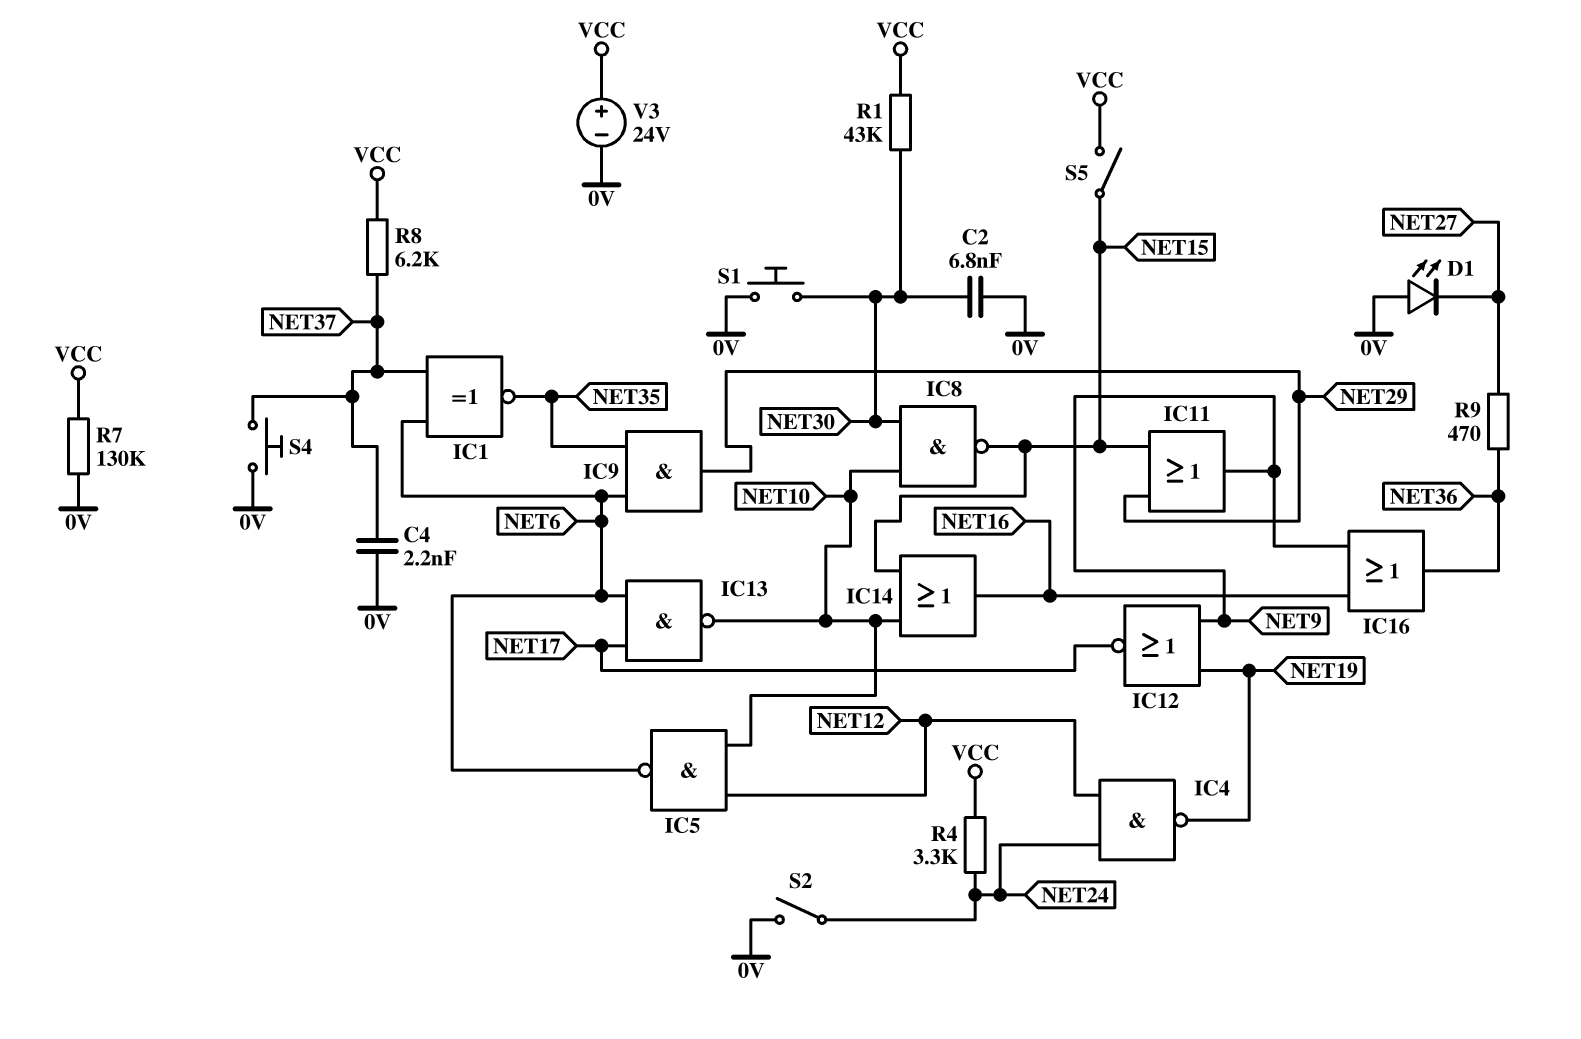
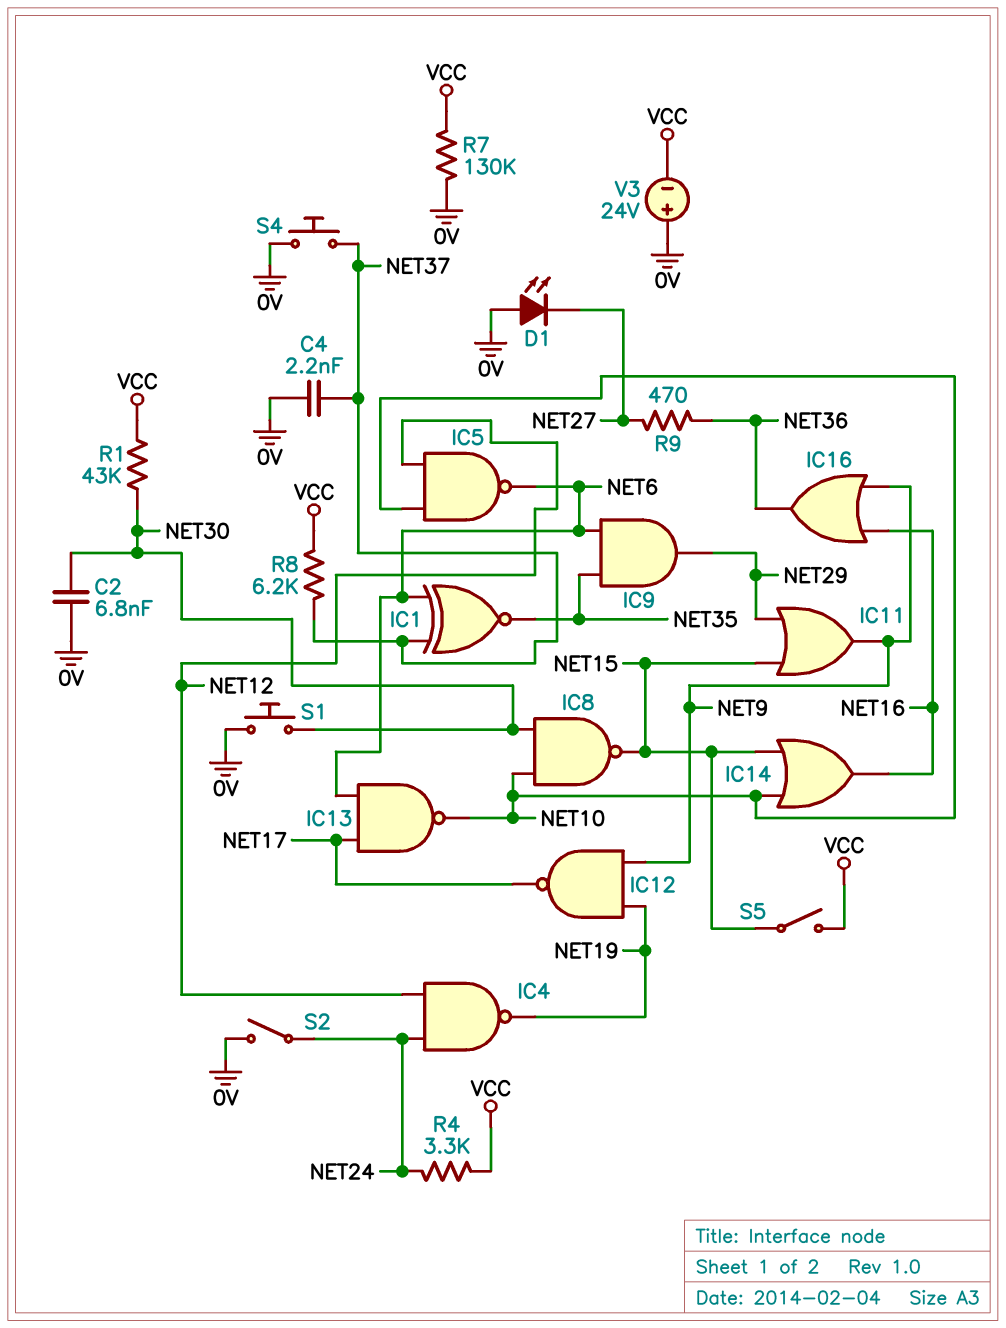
IC12: NOR (in NET9, in NET19, out NET17) -> NAND (in NET9, in NET19, out NET17)
V3: 24V (plus VCC, minus 0V) -> 24V (plus 0V, minus VCC)

